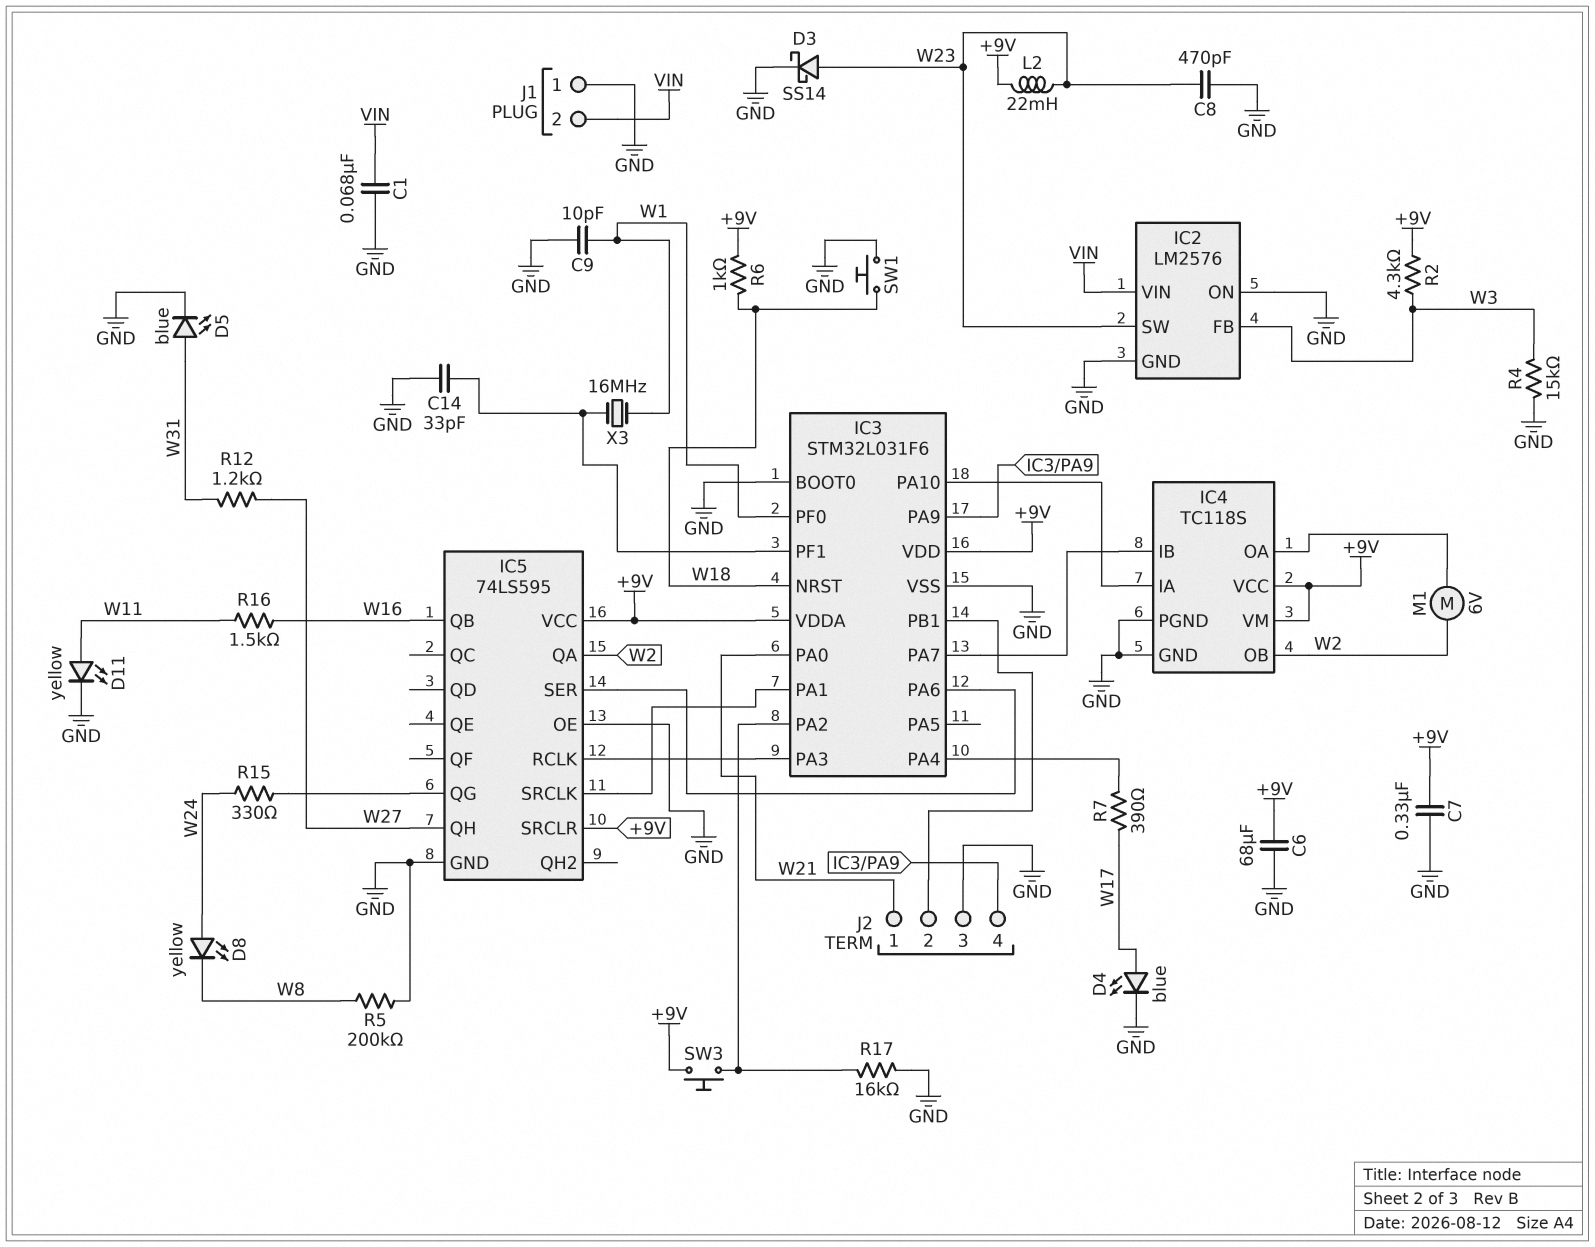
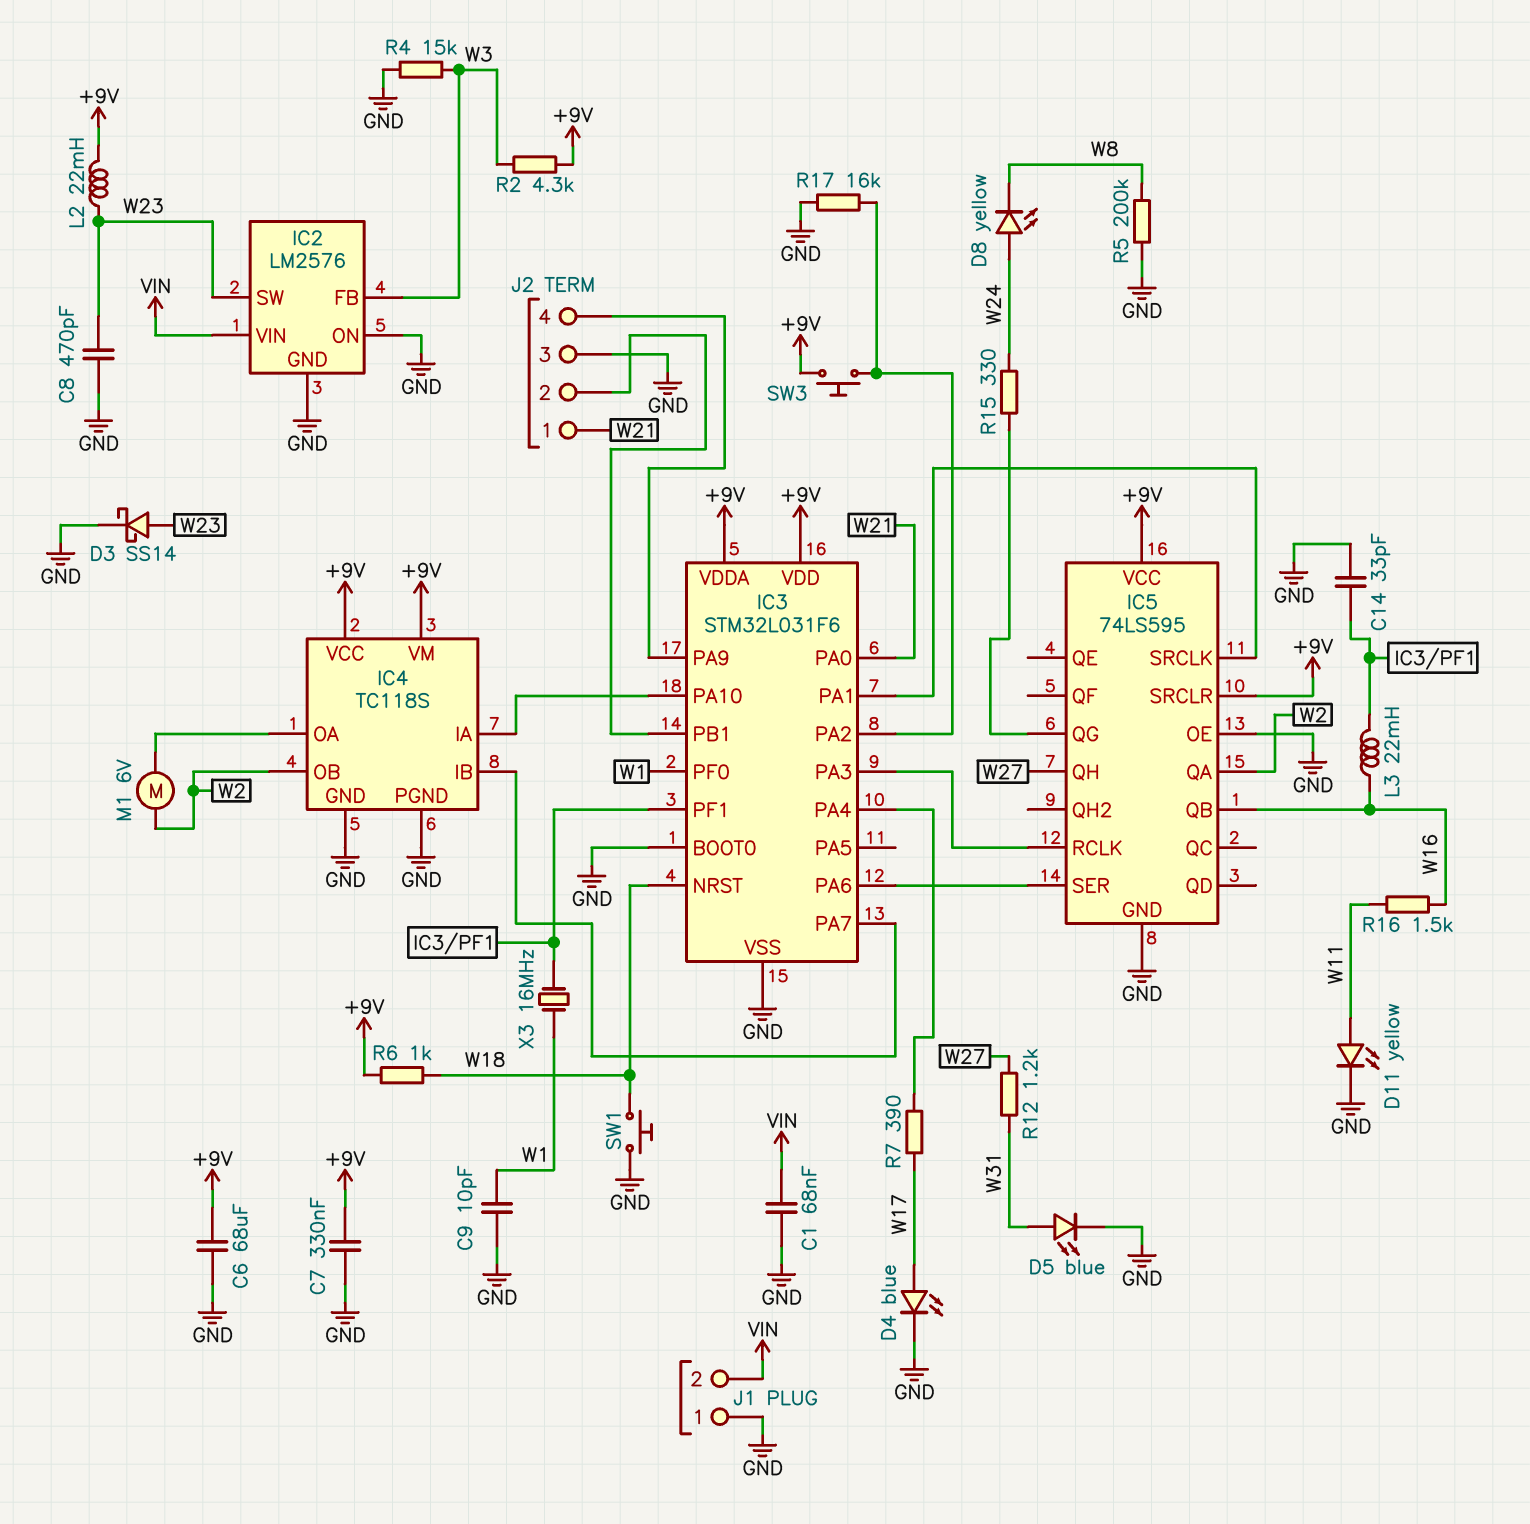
L3: none -> 22mH (IC3/PF1, W16)

